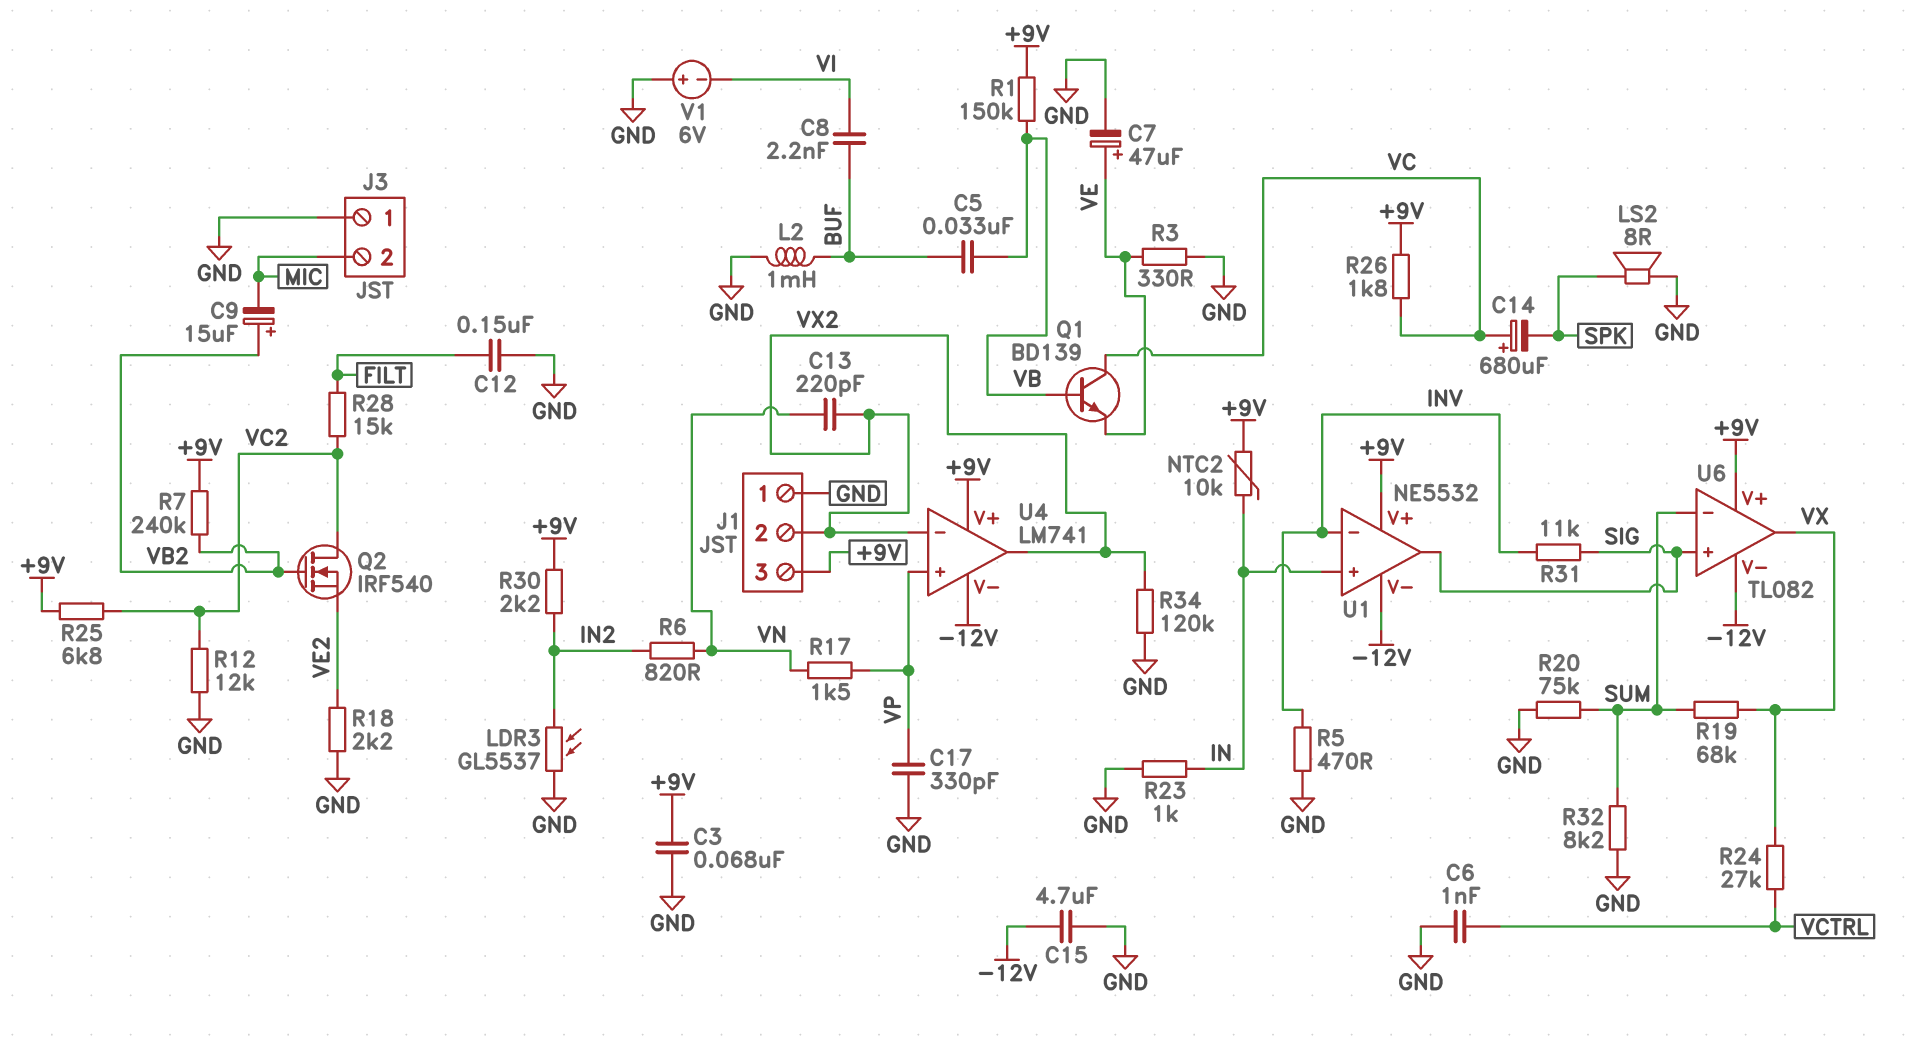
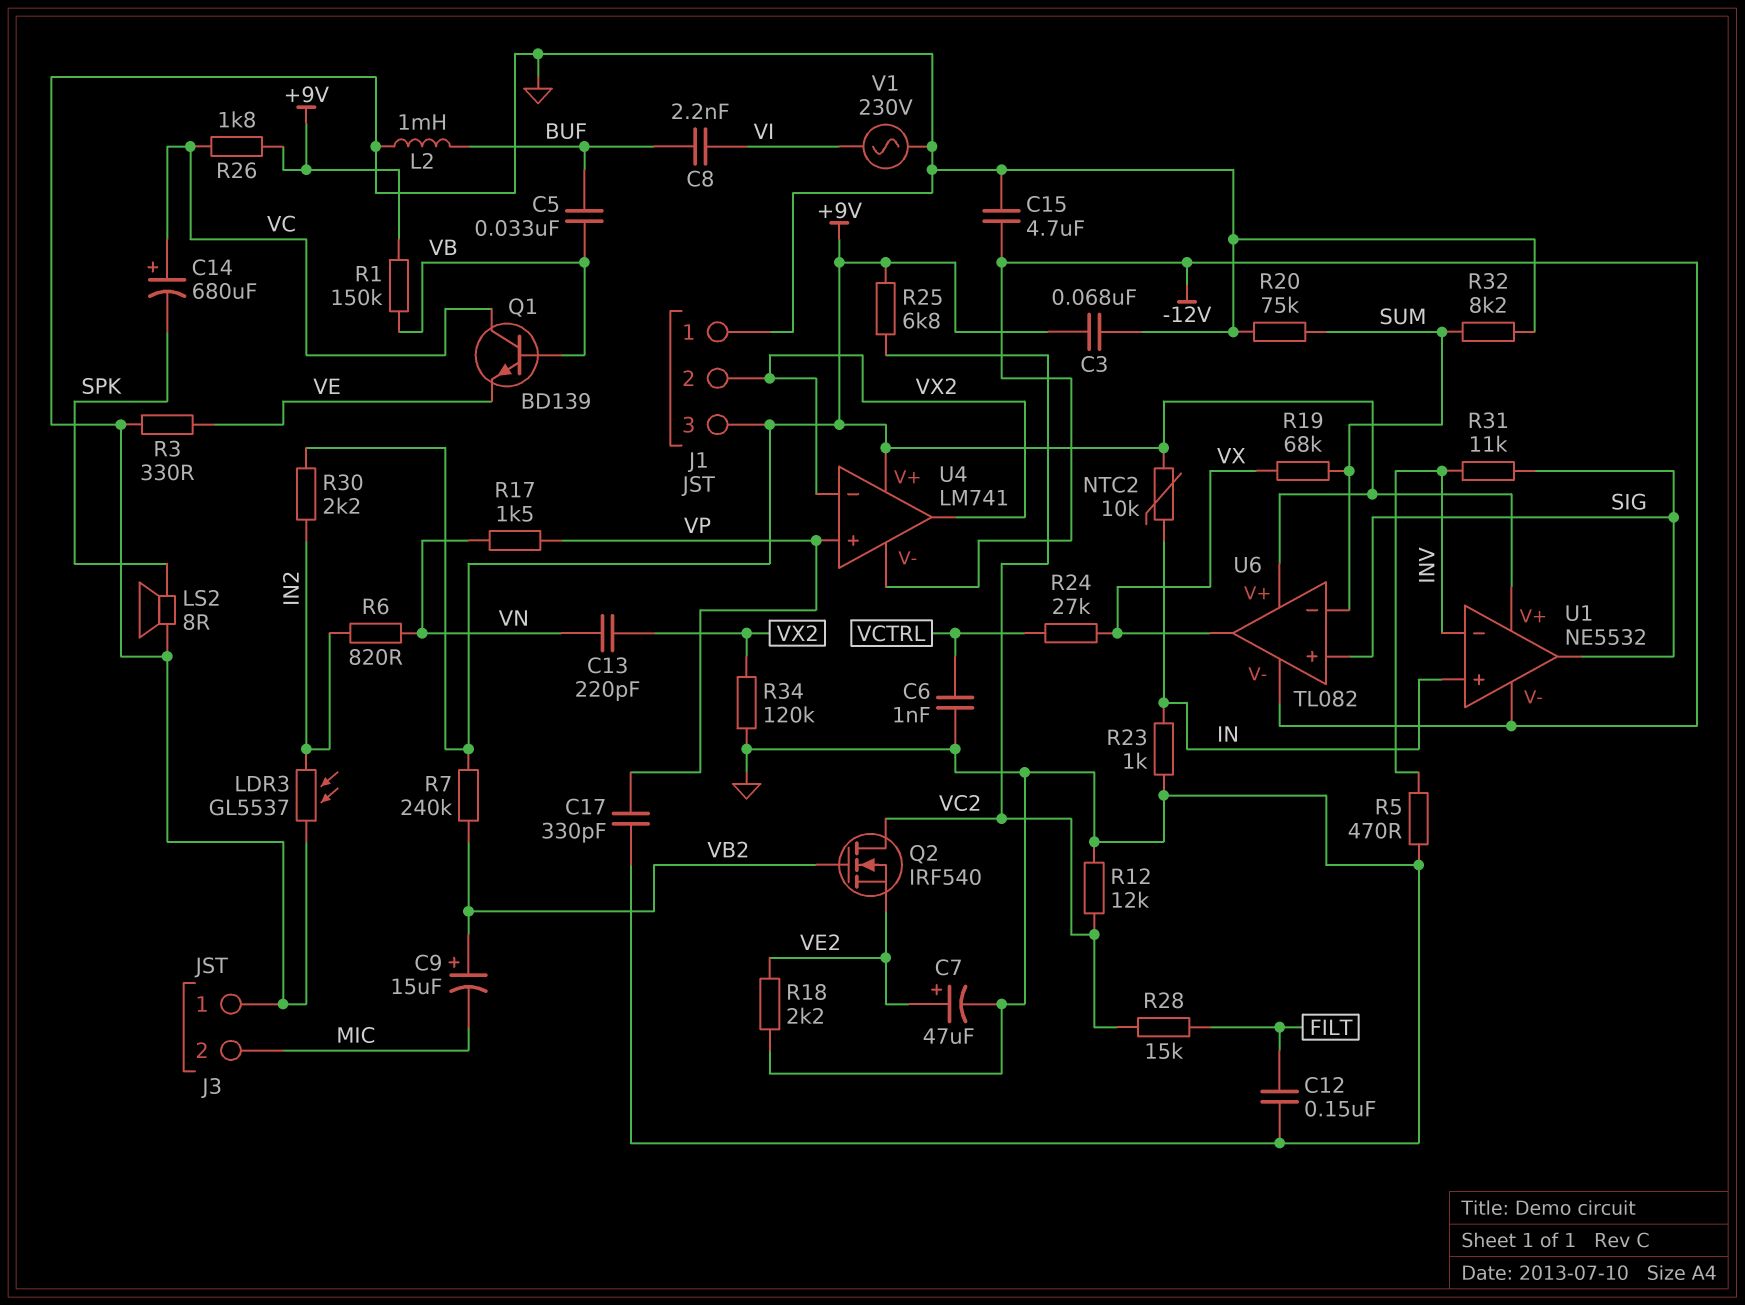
C7: 47uF (plus VE, minus GND) -> 47uF (plus VE2, minus GND)
V1: 6V (plus GND, minus VI) -> AC 230V (GND, VI)

